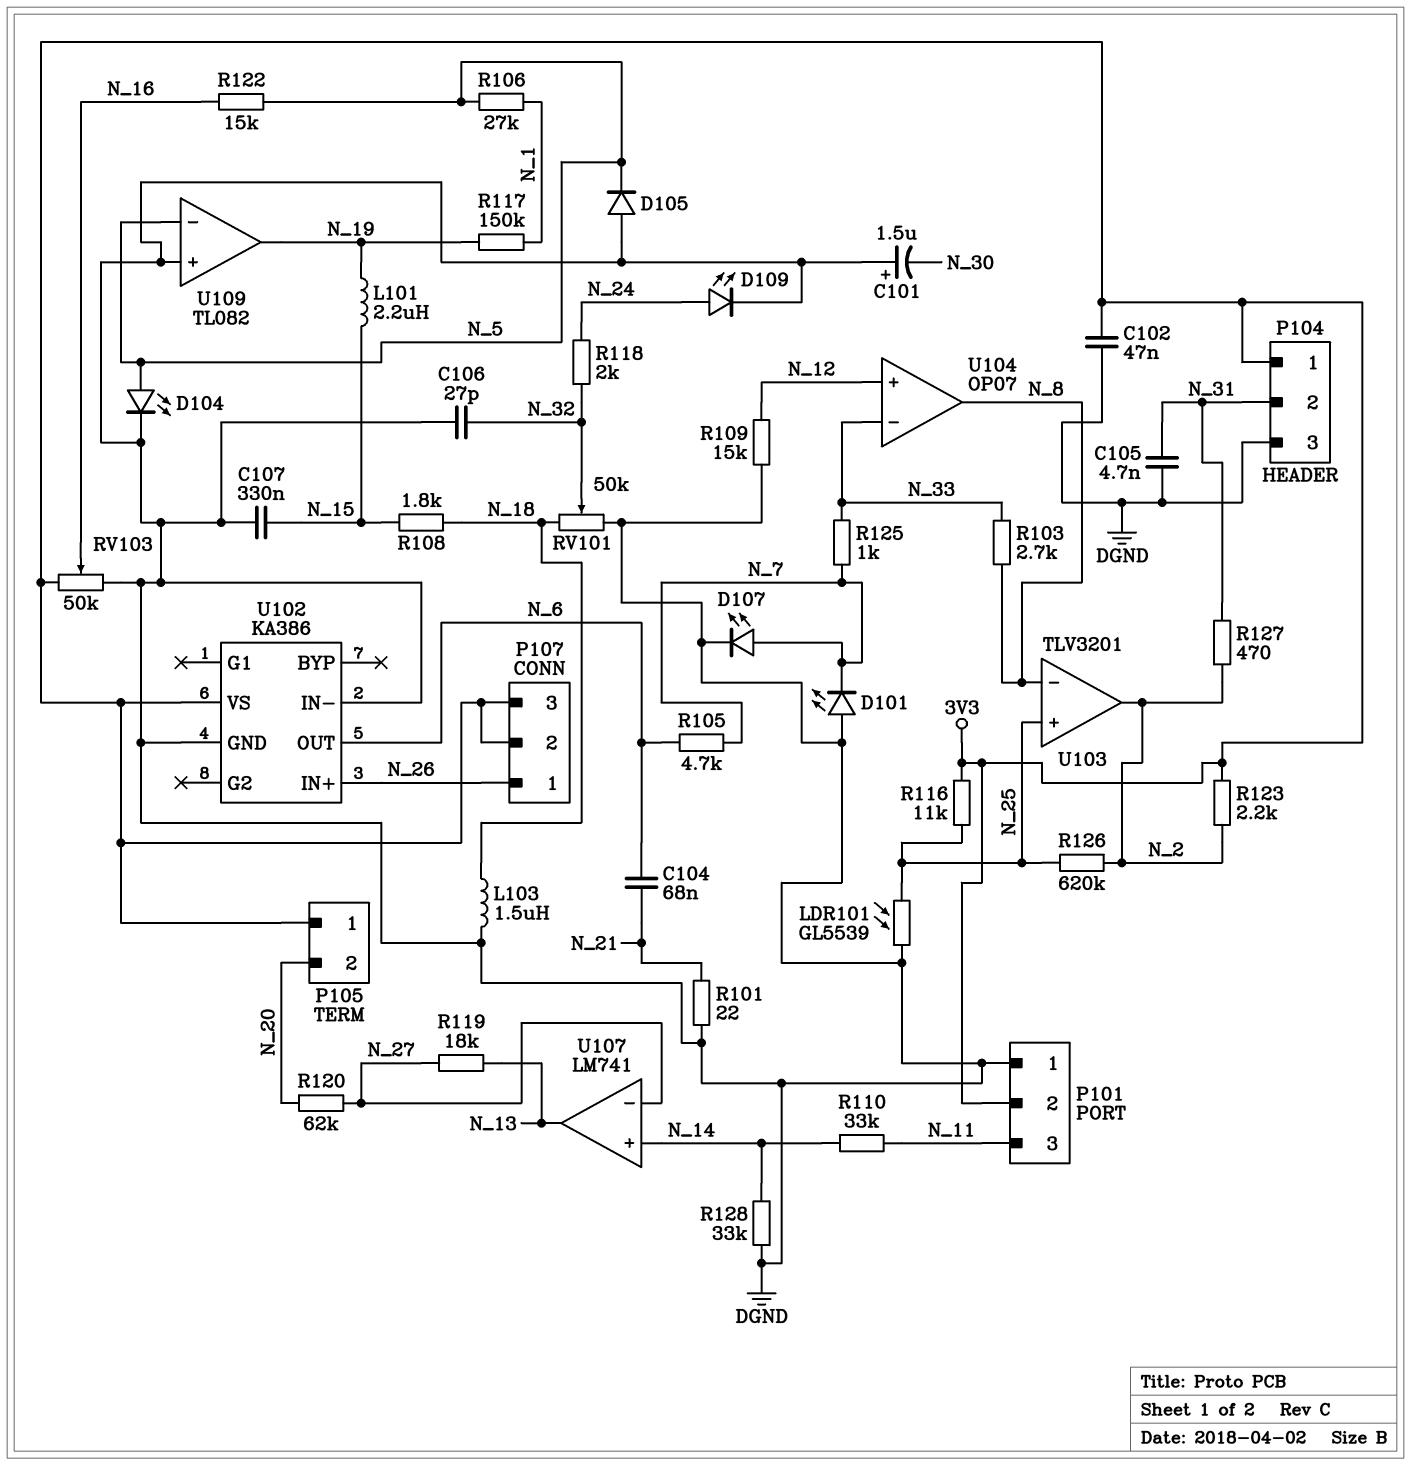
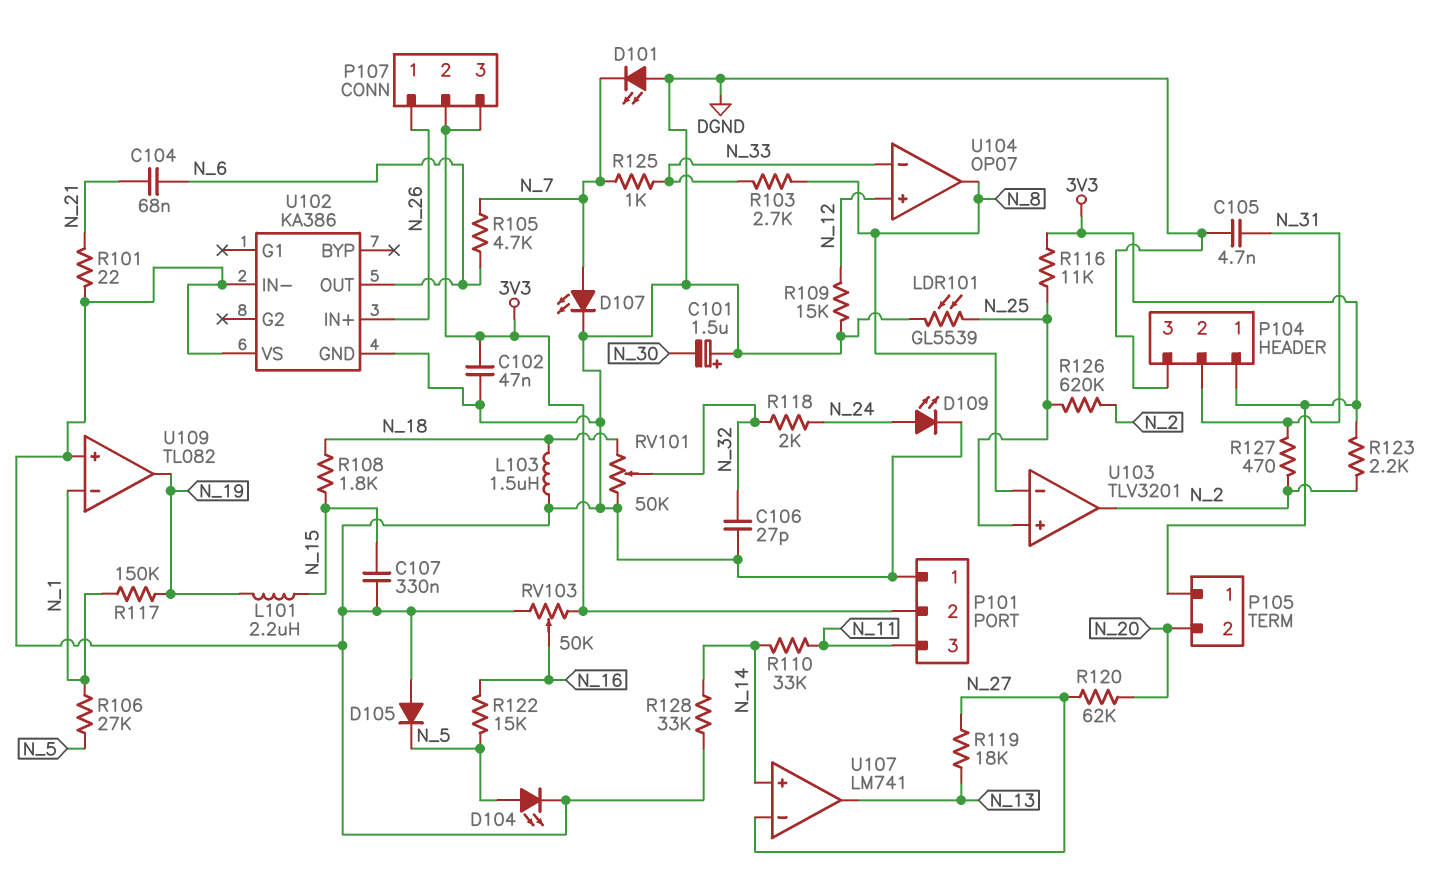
U102 pin VS: 3V3 -> DGND
U109 pin in-: N_5 -> N_1

